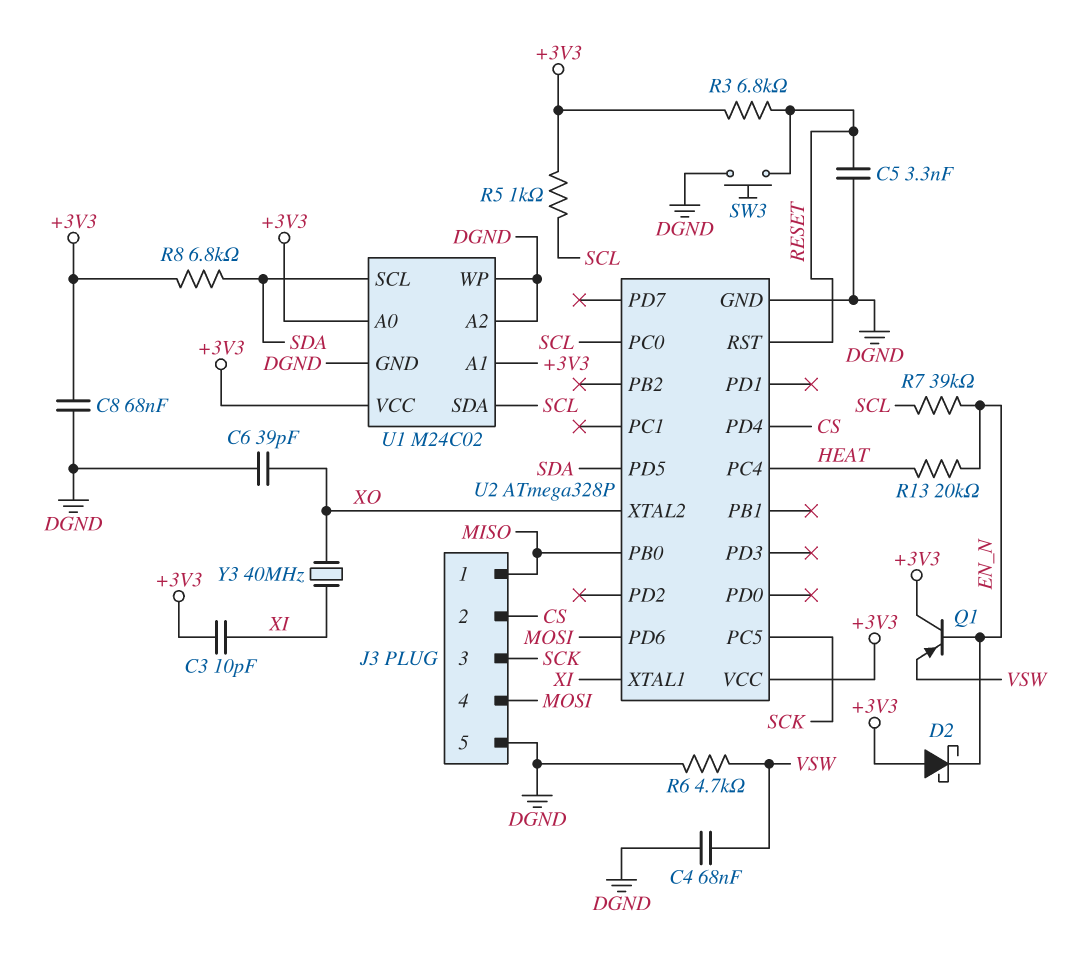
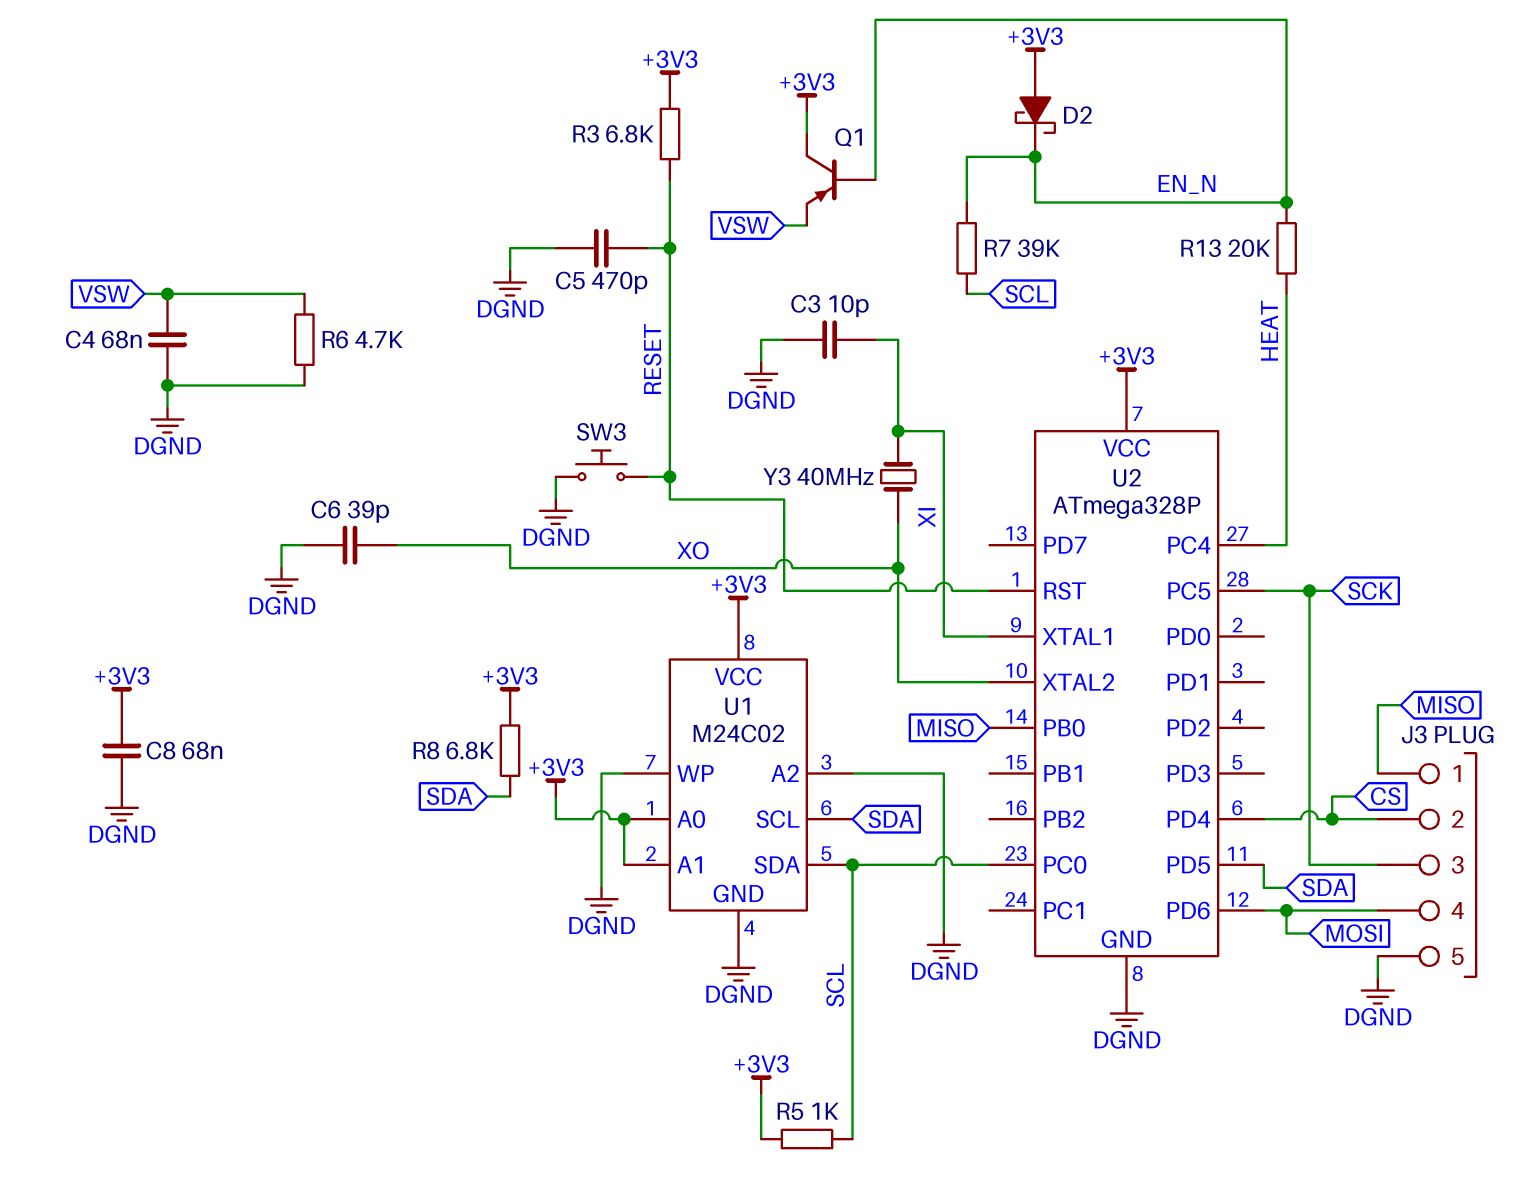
C3: 10pF (+3V3, XI) -> 10pF (DGND, XI)
C5: 3.3nF (DGND, RESET) -> 470pF (DGND, RESET)

